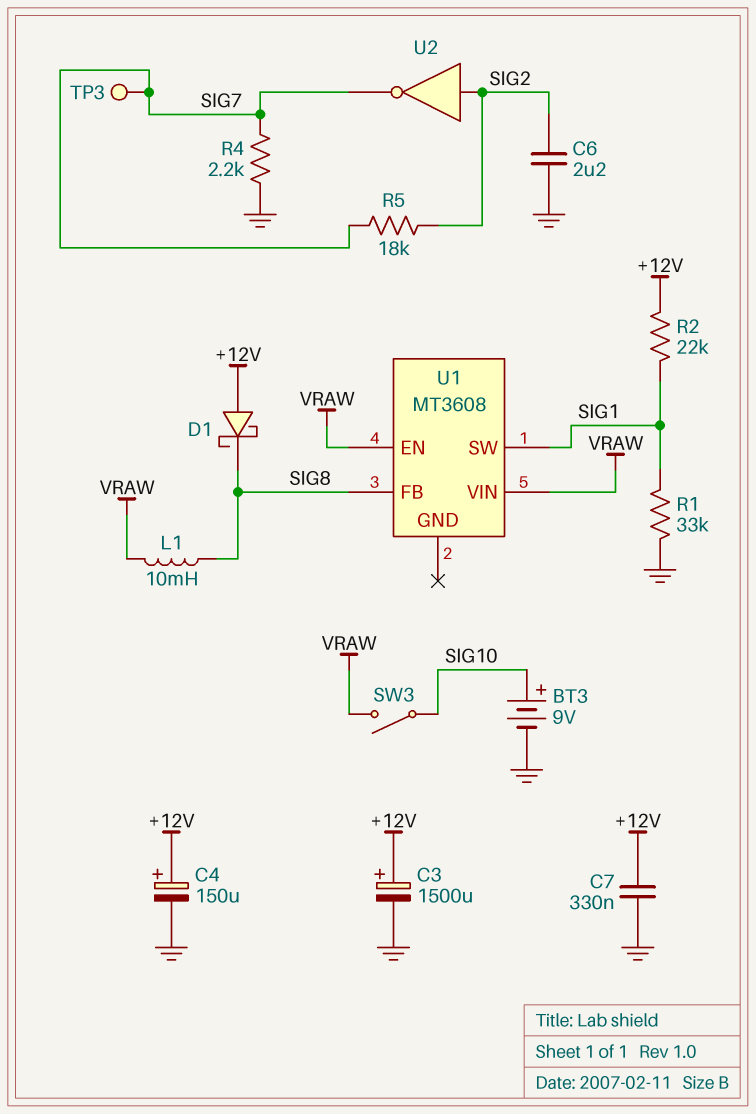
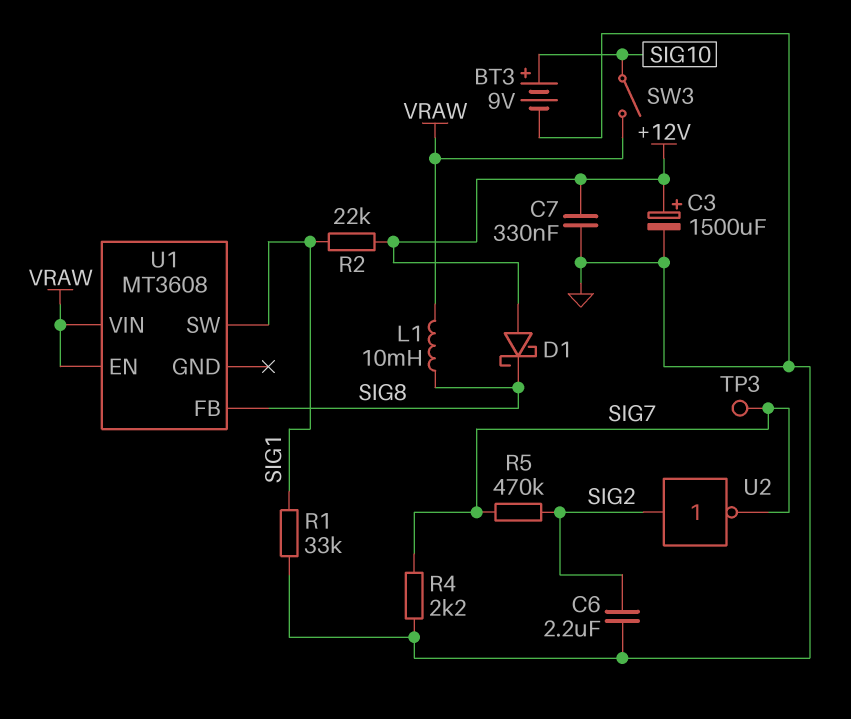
C4: 150uF (plus +12V, minus GND) -> none
R5: 18k (SIG2, SIG7) -> 470k (SIG2, SIG7)

